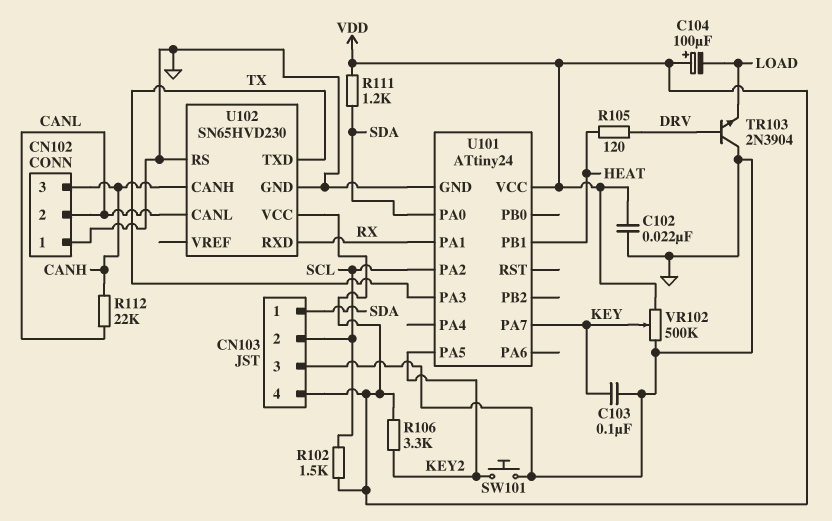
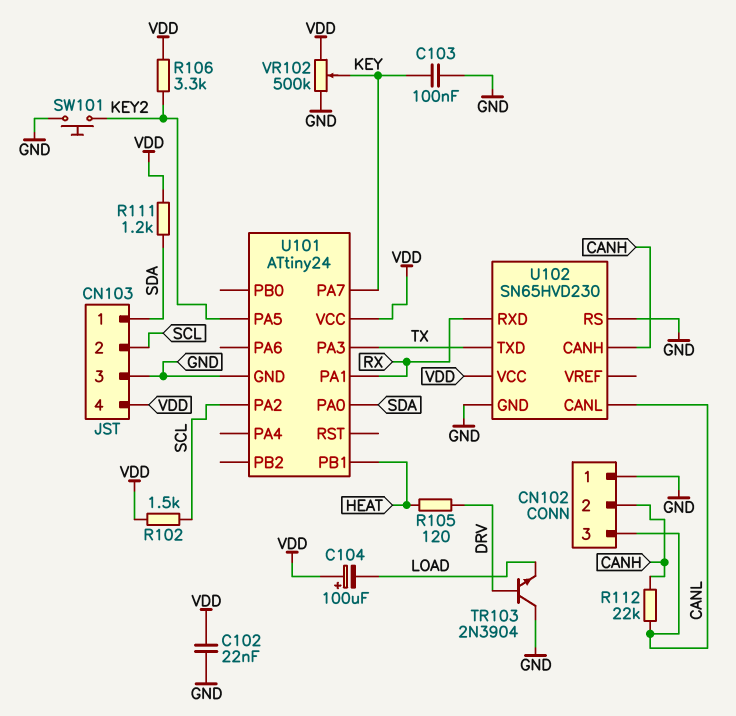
CN102 pin 2: CANL -> CANH
CN102 pin 3: CANH -> CANL

